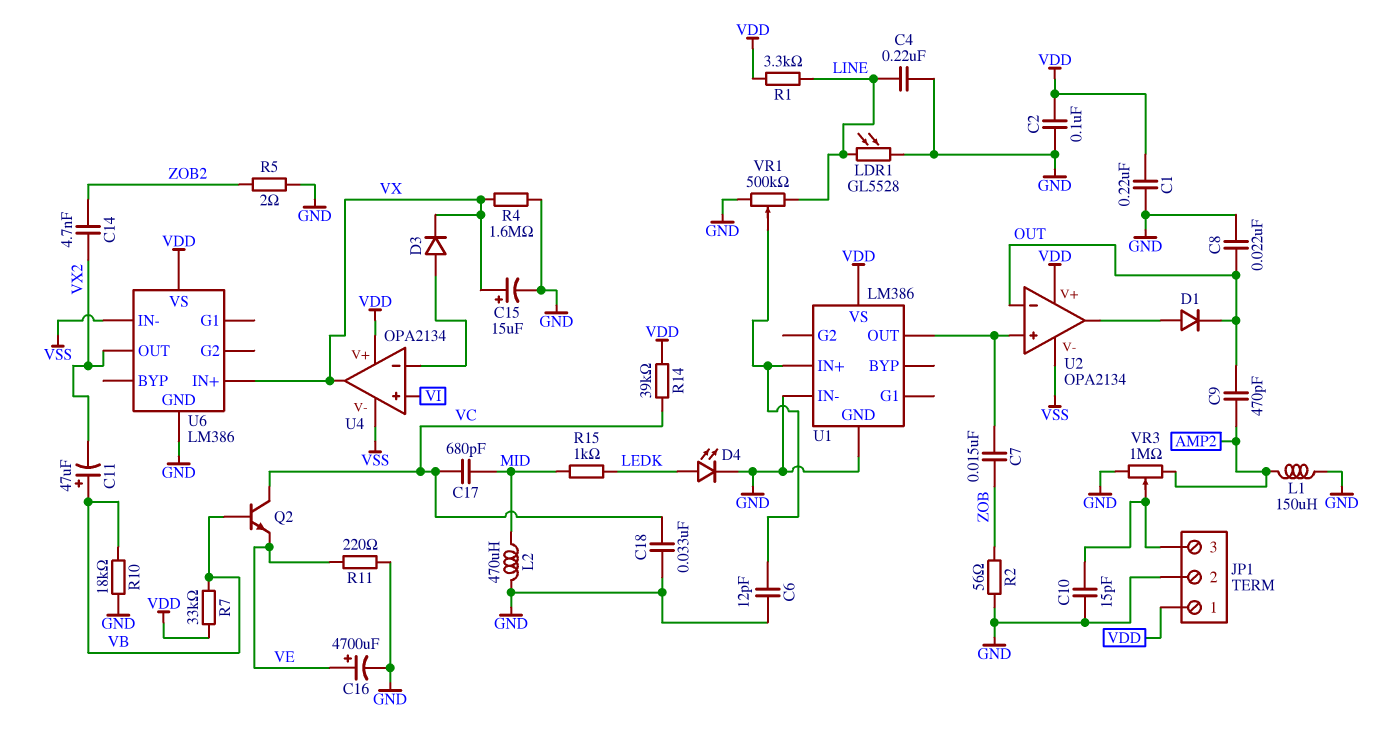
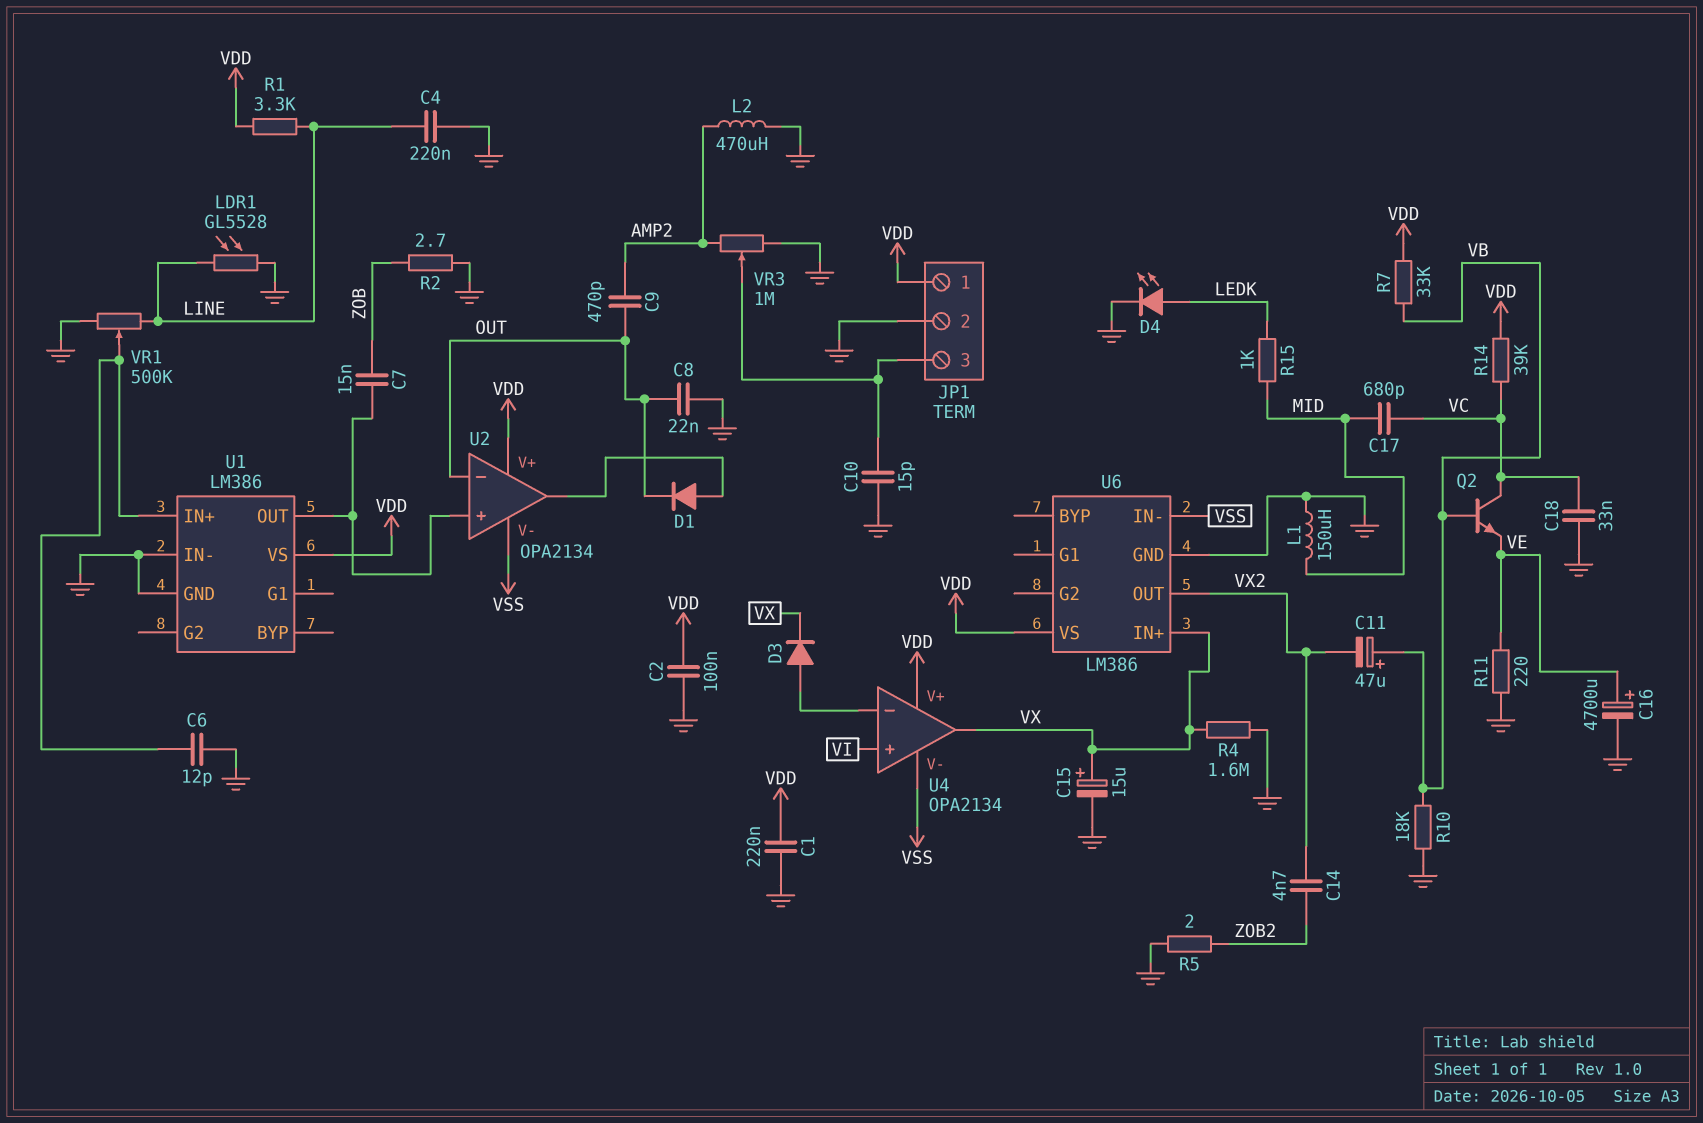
L1: 150uH (AMP2, GND) -> 150uH (GND, MID)
L2: 470uH (GND, MID) -> 470uH (AMP2, GND)
R2: 56 (GND, ZOB) -> 2.7 (GND, ZOB)

